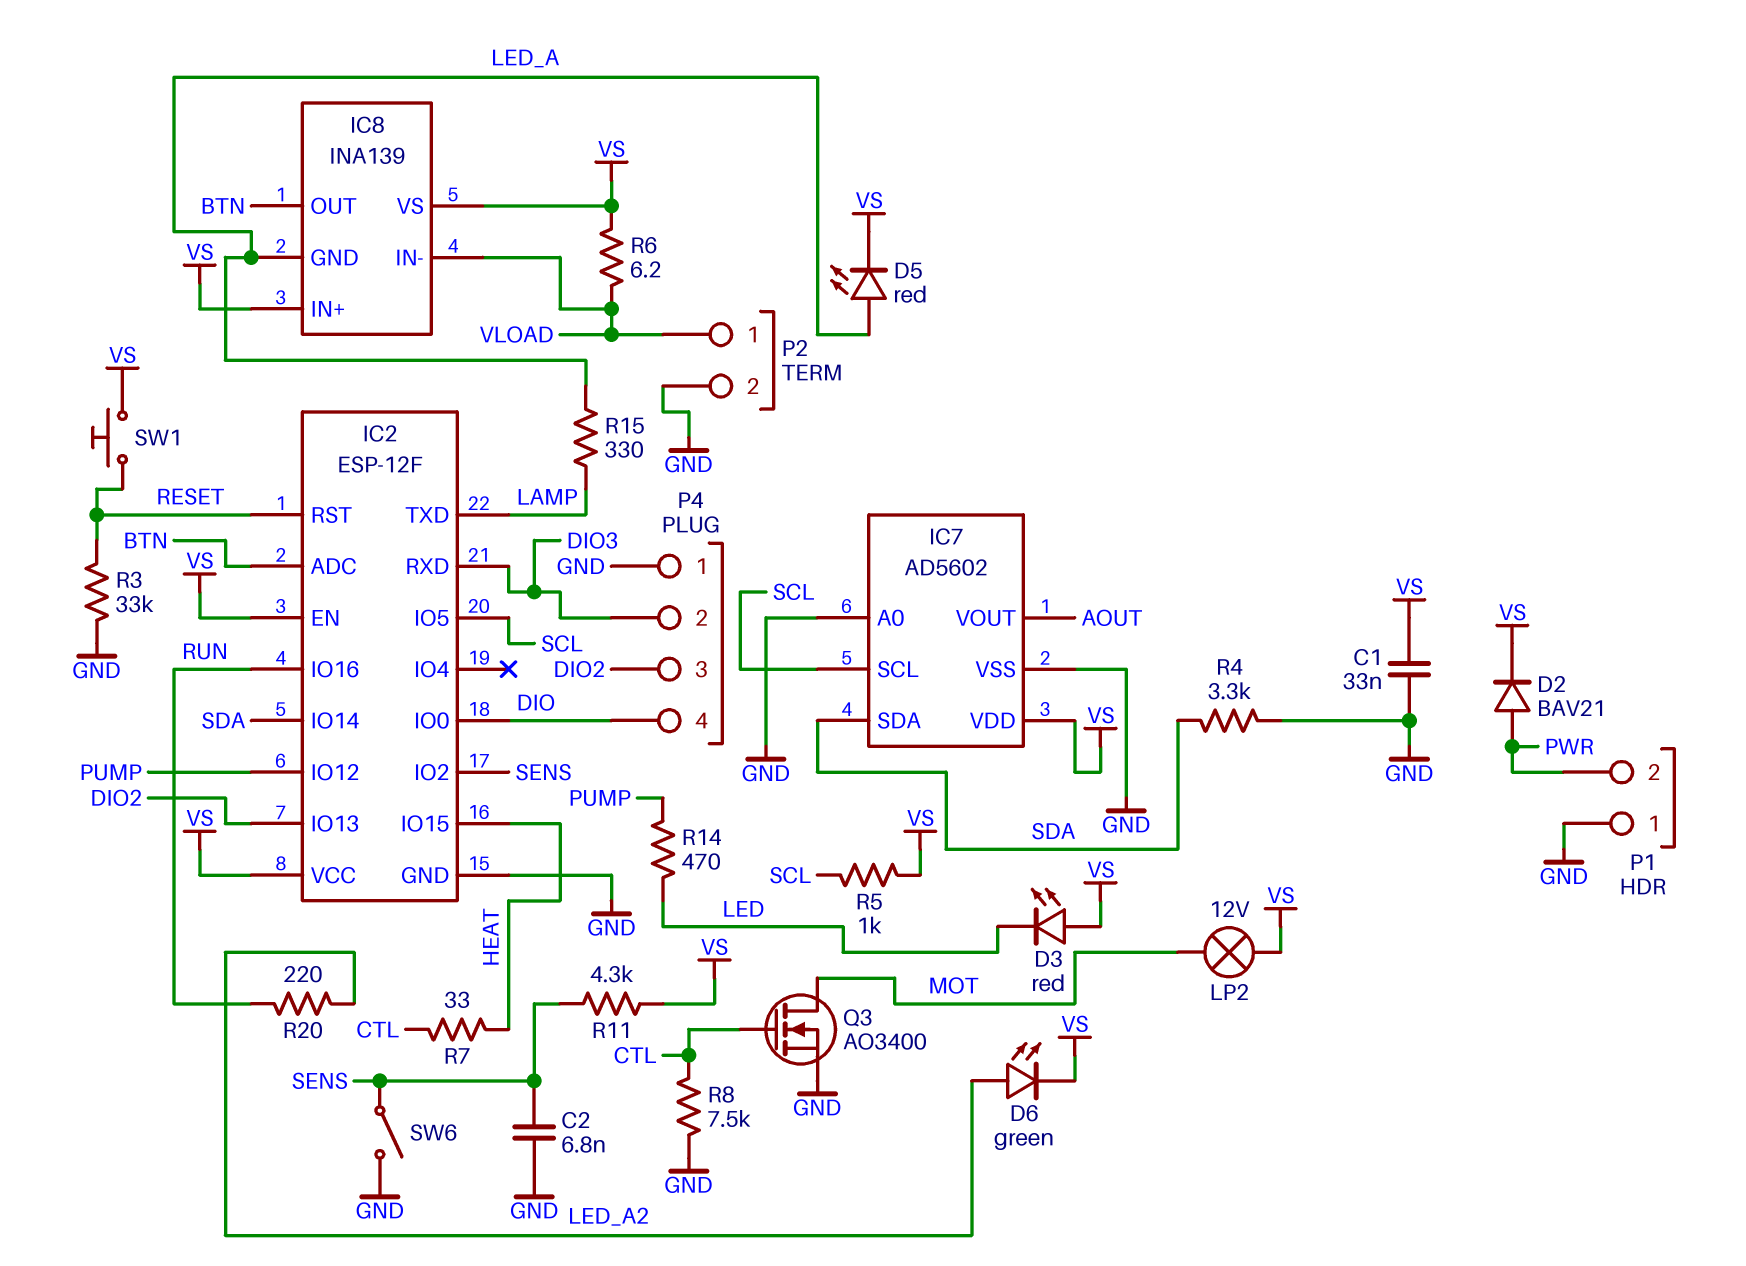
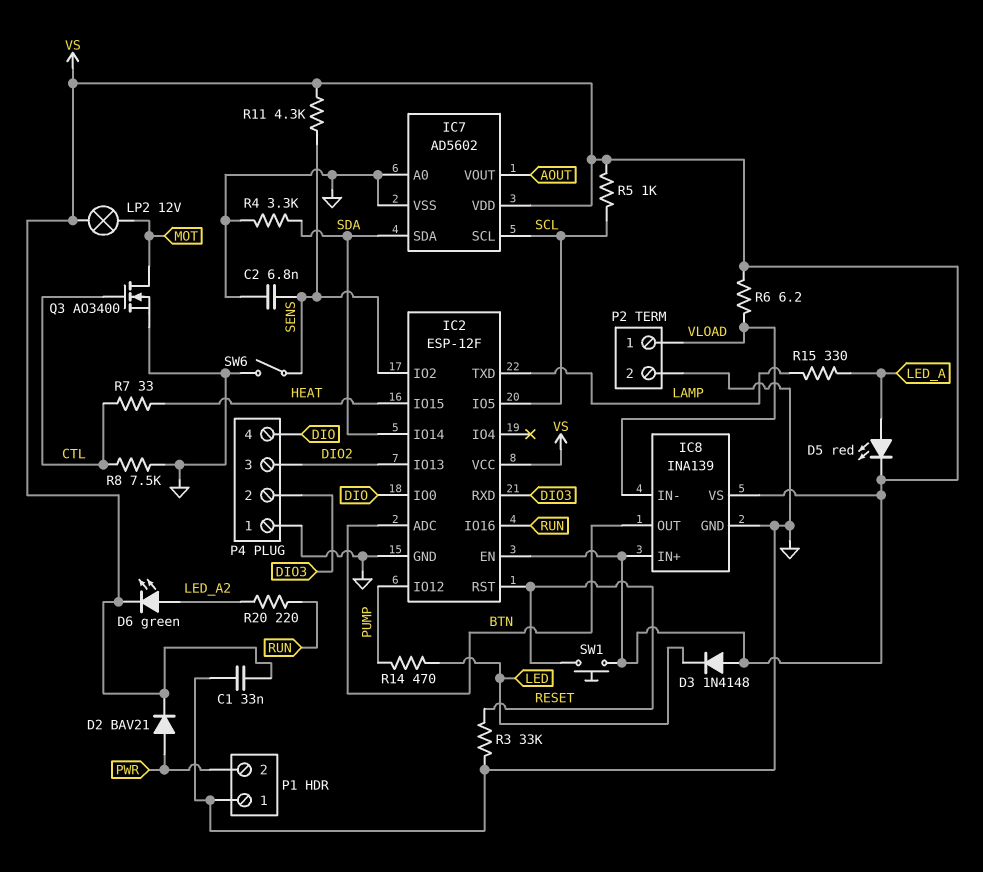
D3: LED red (A VS, K LED) -> diode 1N4148 (A VS, K LED)
IC8 pin GND: LED_A -> GND

